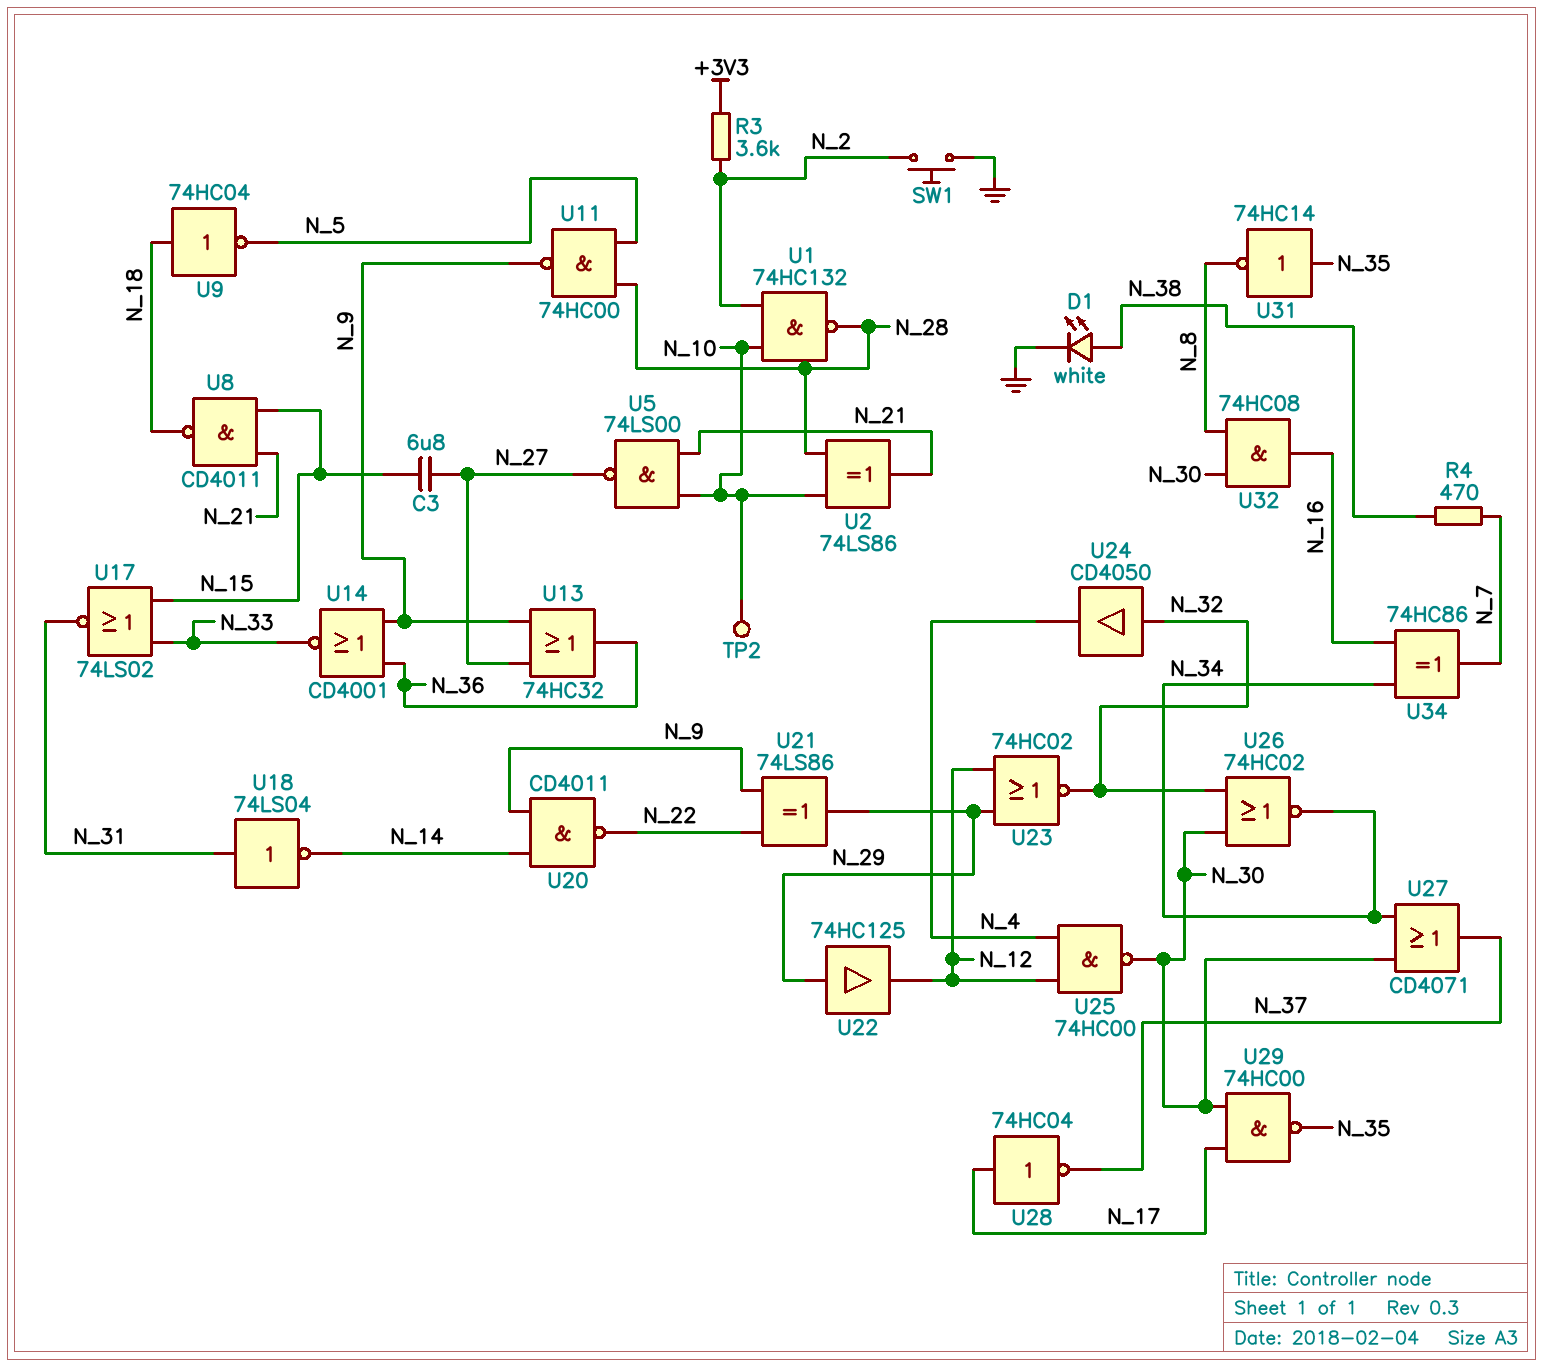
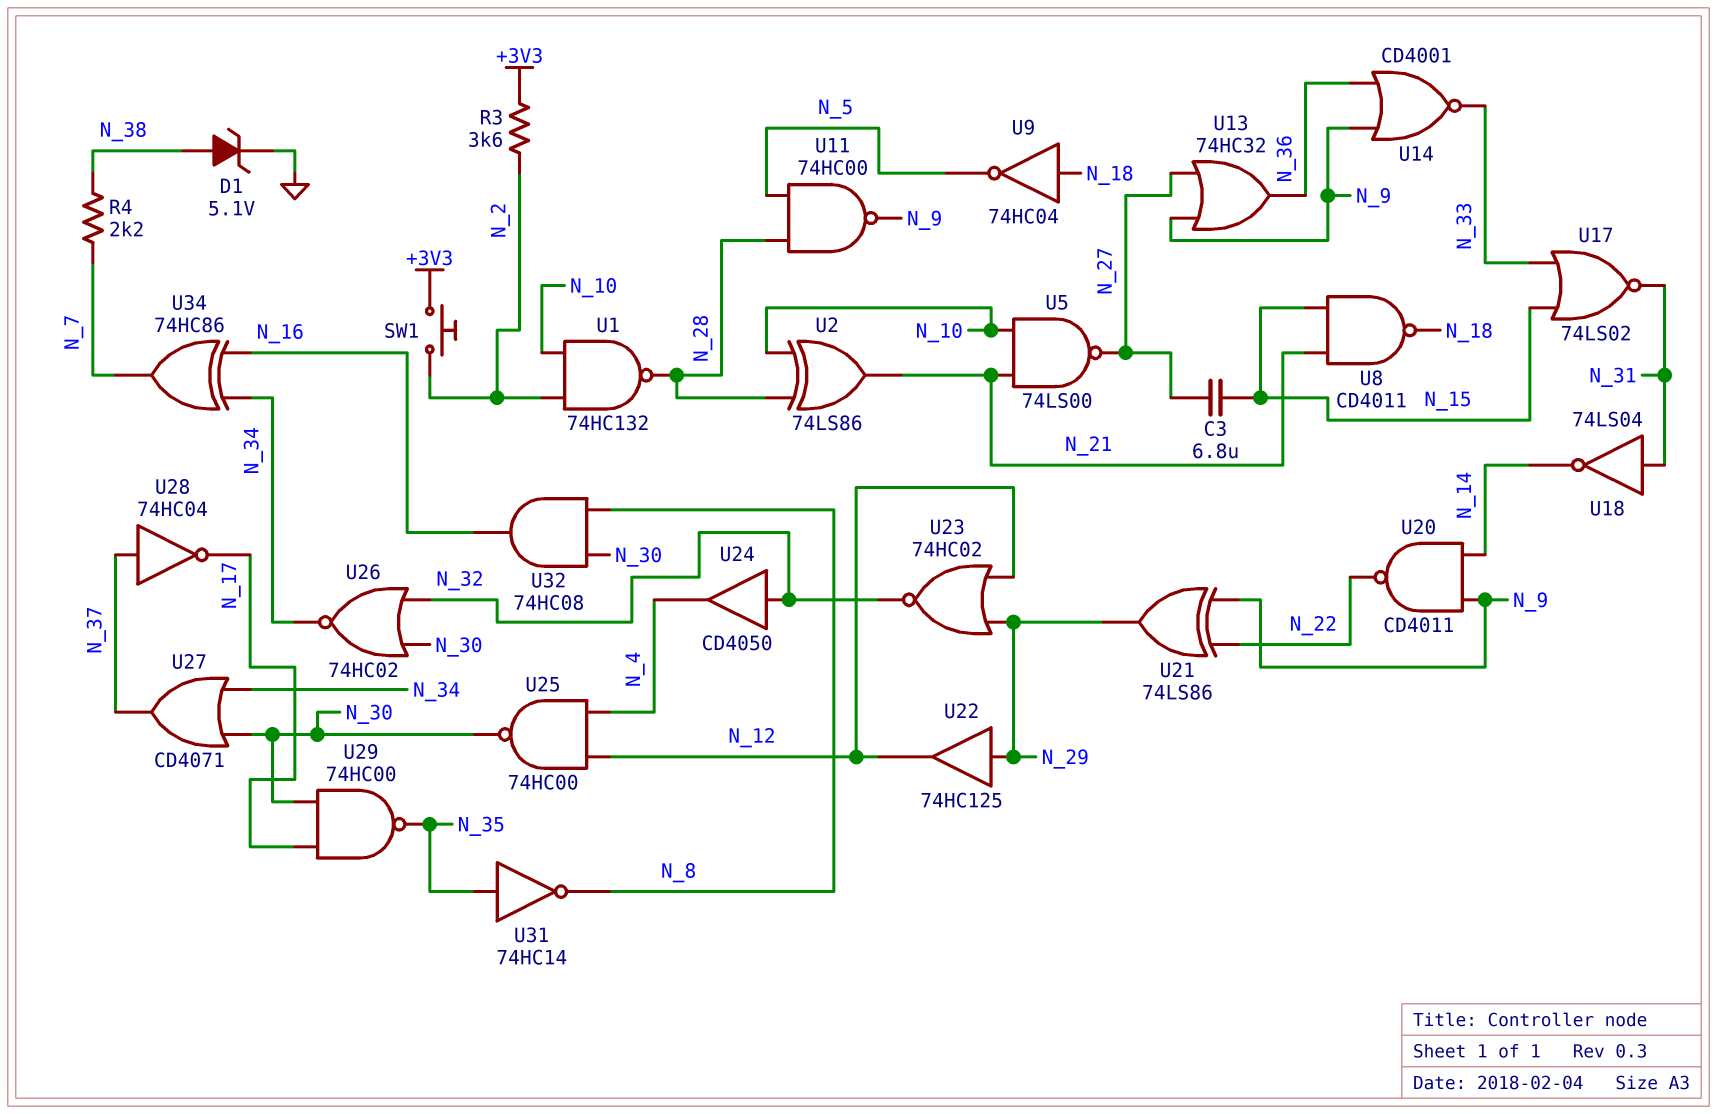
D1: LED white (A N_38, K GND) -> zener 5.1V (A N_38, K GND)
R4: 470 (N_7, N_38) -> 2.2k (N_7, N_38)
SW1: button (GND, N_2) -> button (+3V3, N_2)
TP2: test point (N_10) -> none
U28: NOT 74HC04 (in N_17, out N_37) -> NOT 74HC04 (in N_37, out N_17)

